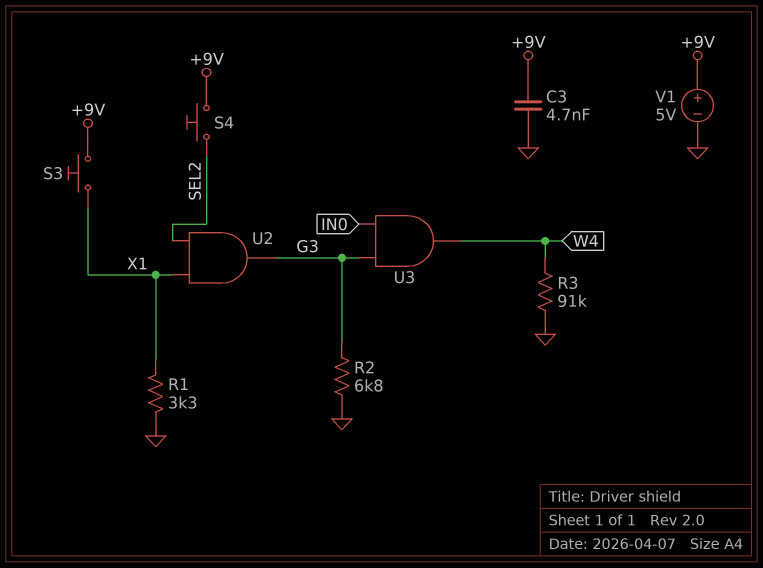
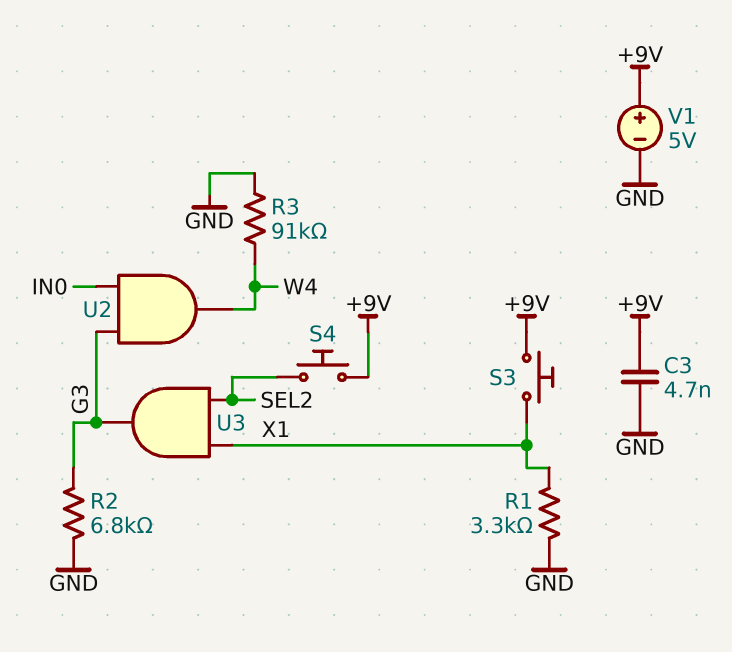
U2: AND (in SEL2, in X1, out G3) -> AND (in G3, in IN0, out W4)
U3: AND (in G3, in IN0, out W4) -> AND (in SEL2, in X1, out G3)

